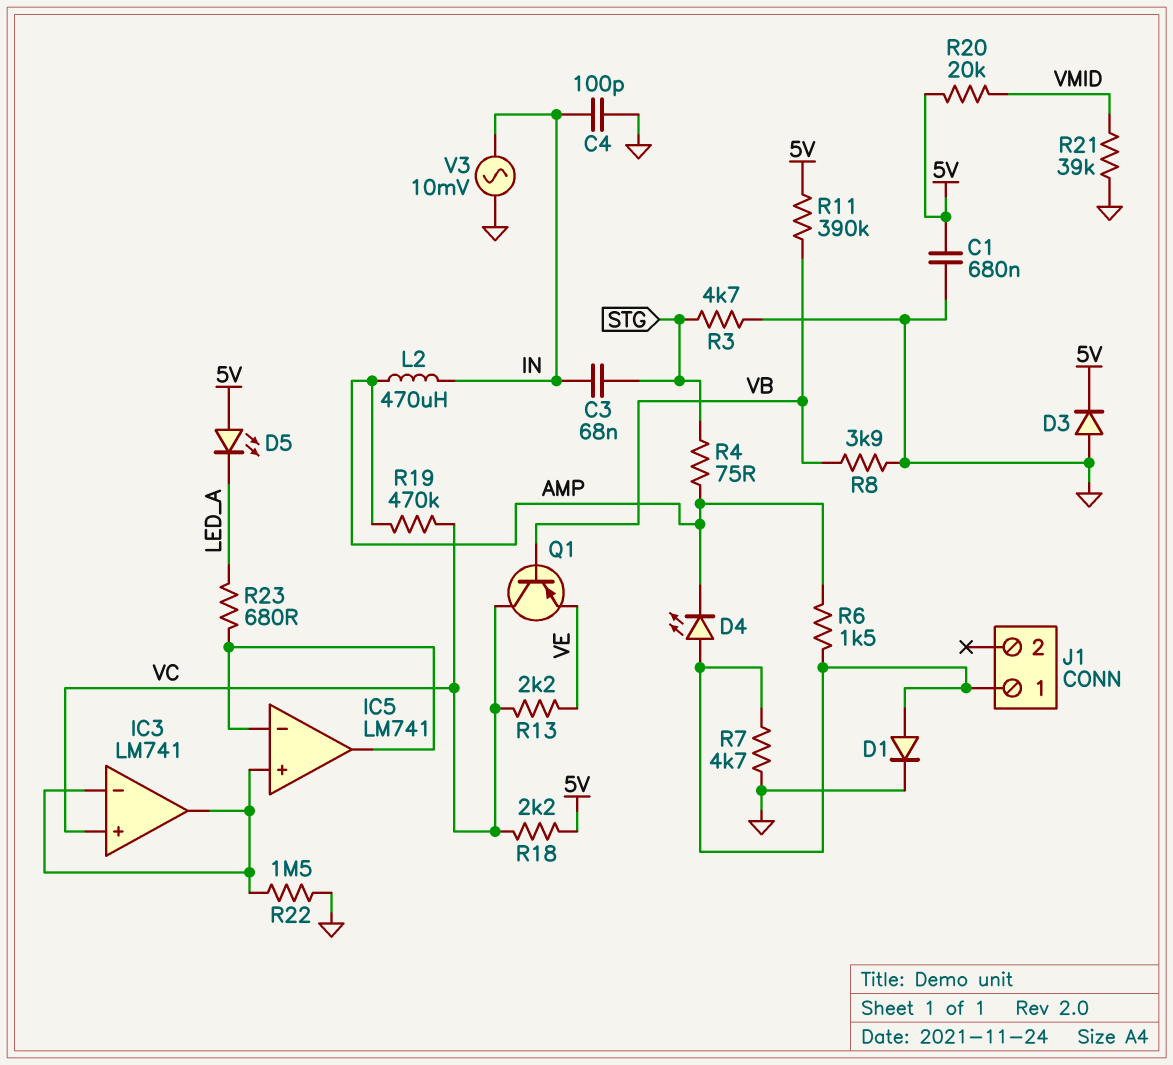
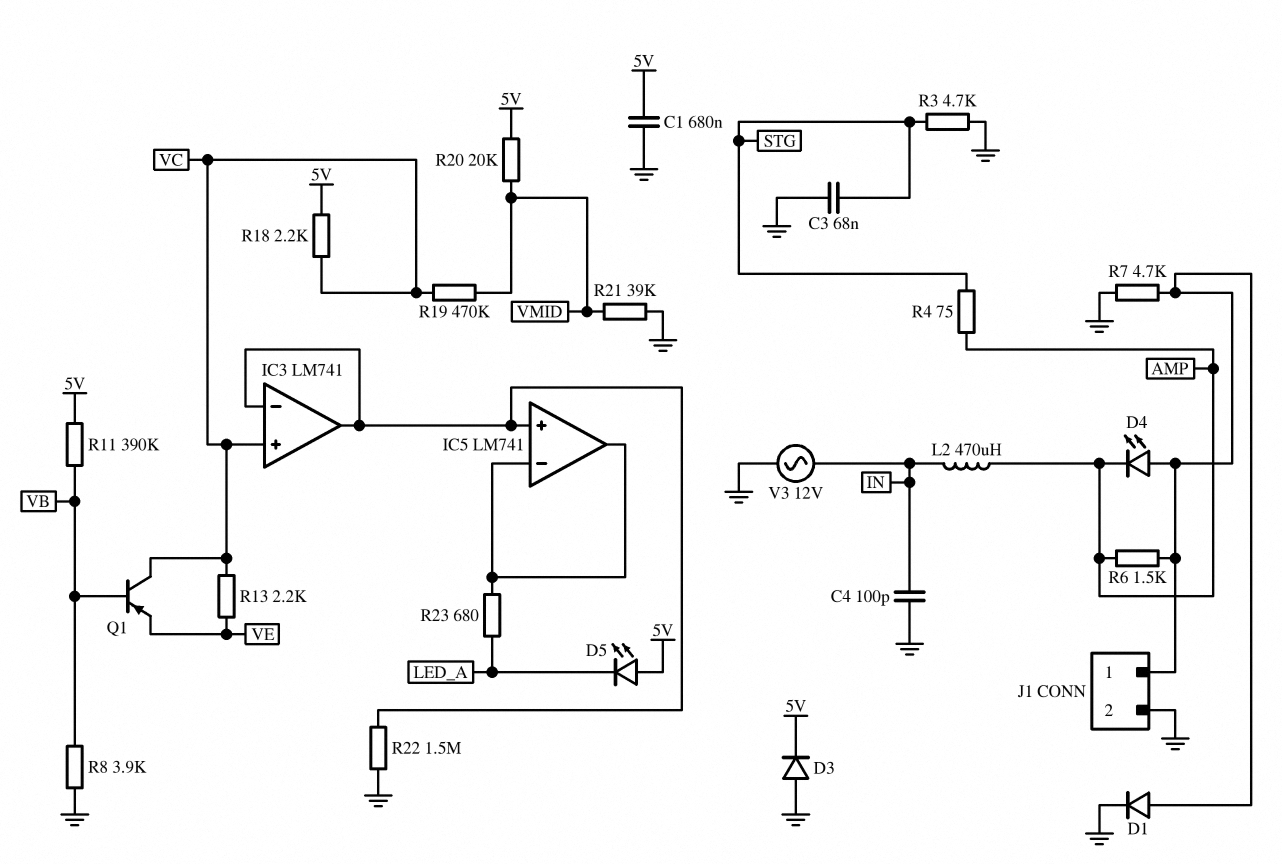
C3: 68nF (IN, STG) -> 68nF (GND, STG)
J1 pin 2: none -> GND
R19: 470k (AMP, VC) -> 470k (VC, VMID)
V3: AC 10mV (GND, IN) -> AC 12V (GND, IN)

